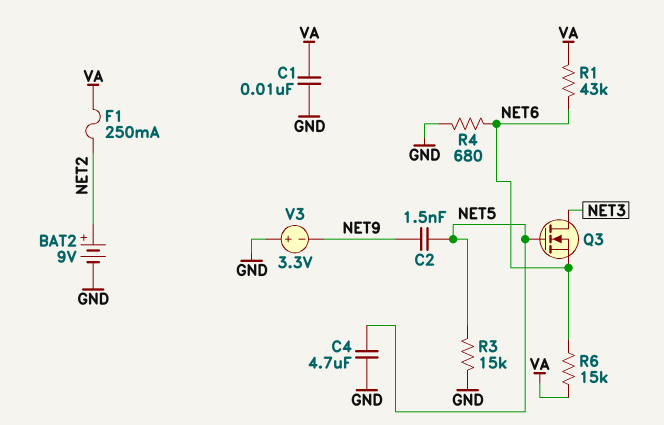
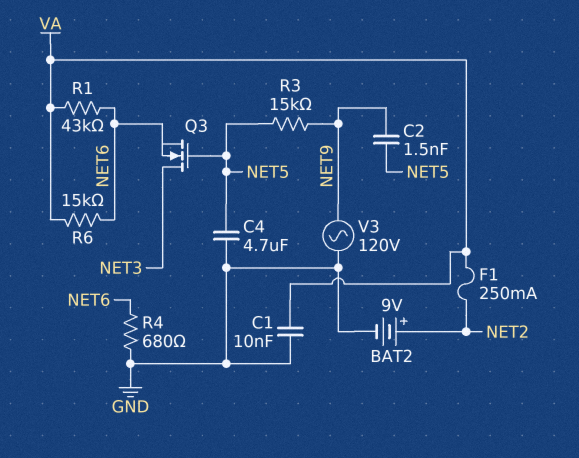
R3: 15k (GND, NET5) -> 15k (NET5, NET9)
V3: 3.3V (plus GND, minus NET9) -> AC 120V (GND, NET9)

